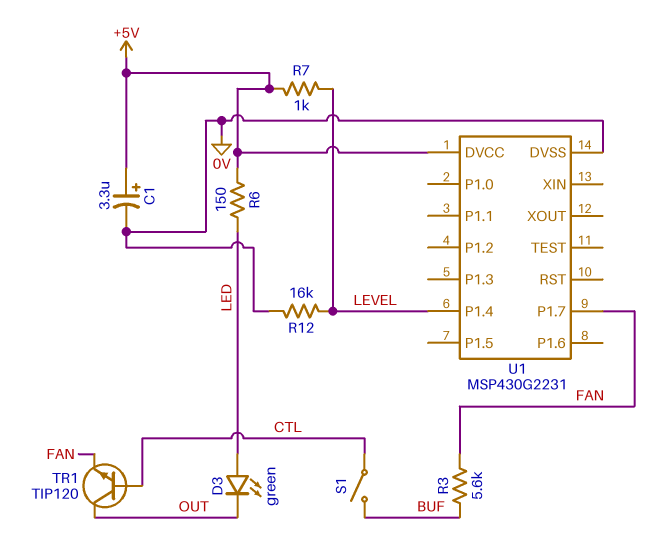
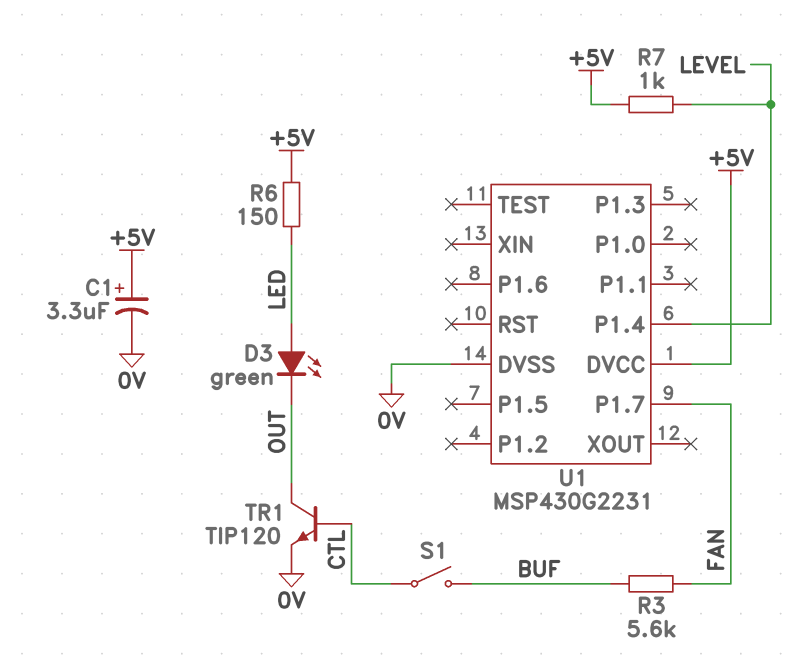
R12: 16k (0V, LEVEL) -> none
TR1: NPN TIP120 (B CTL, C OUT, E FAN) -> NPN TIP120 (B CTL, C OUT, E 0V)

